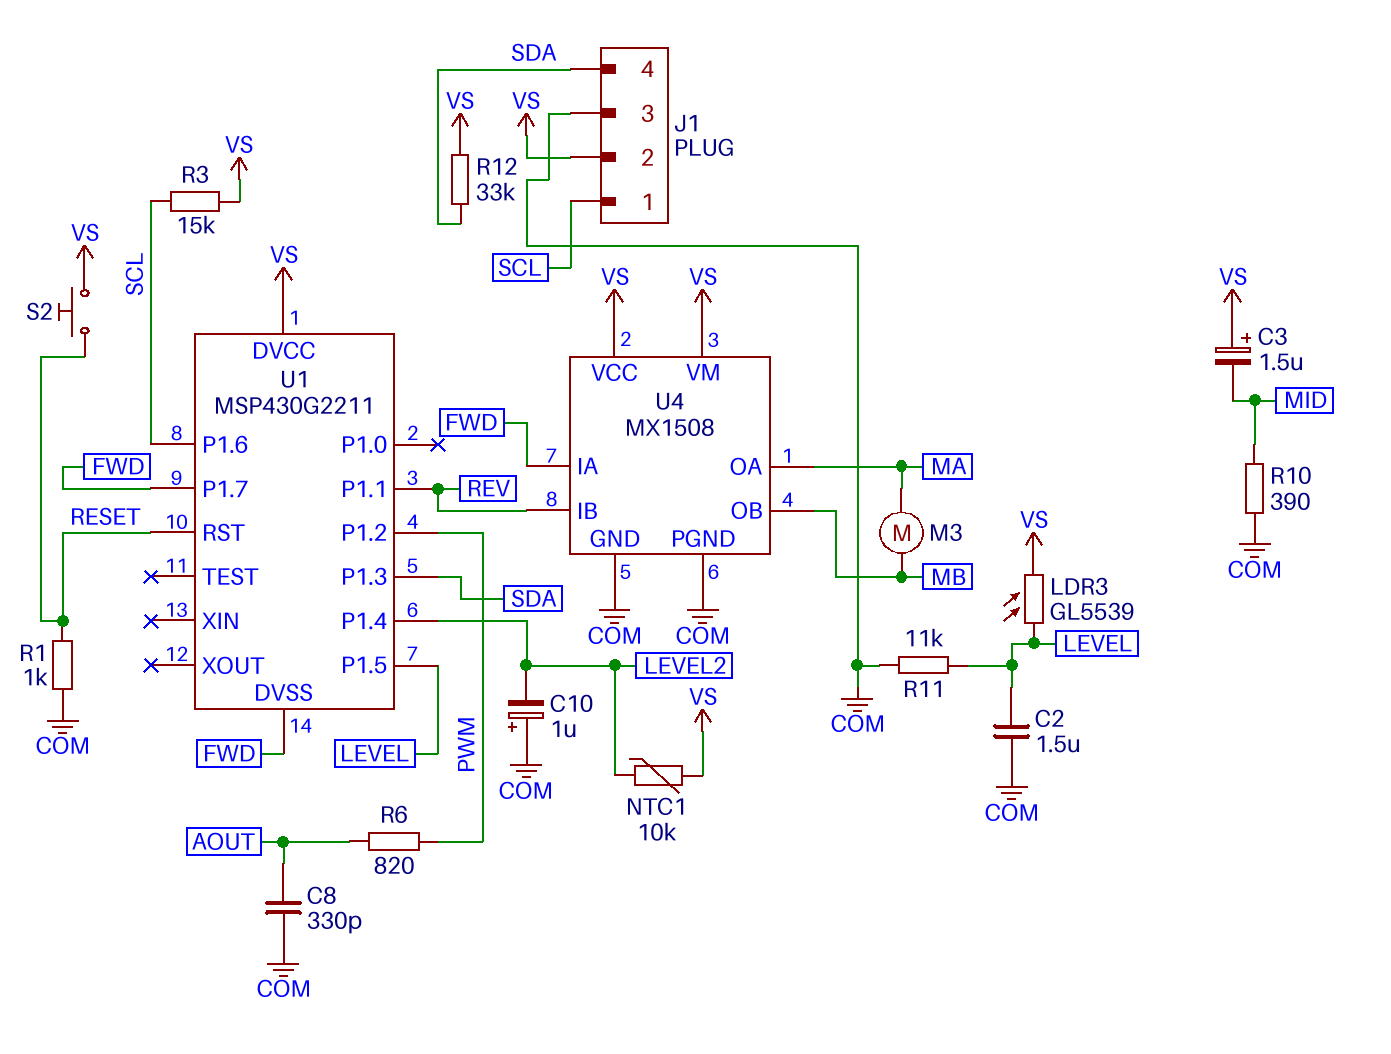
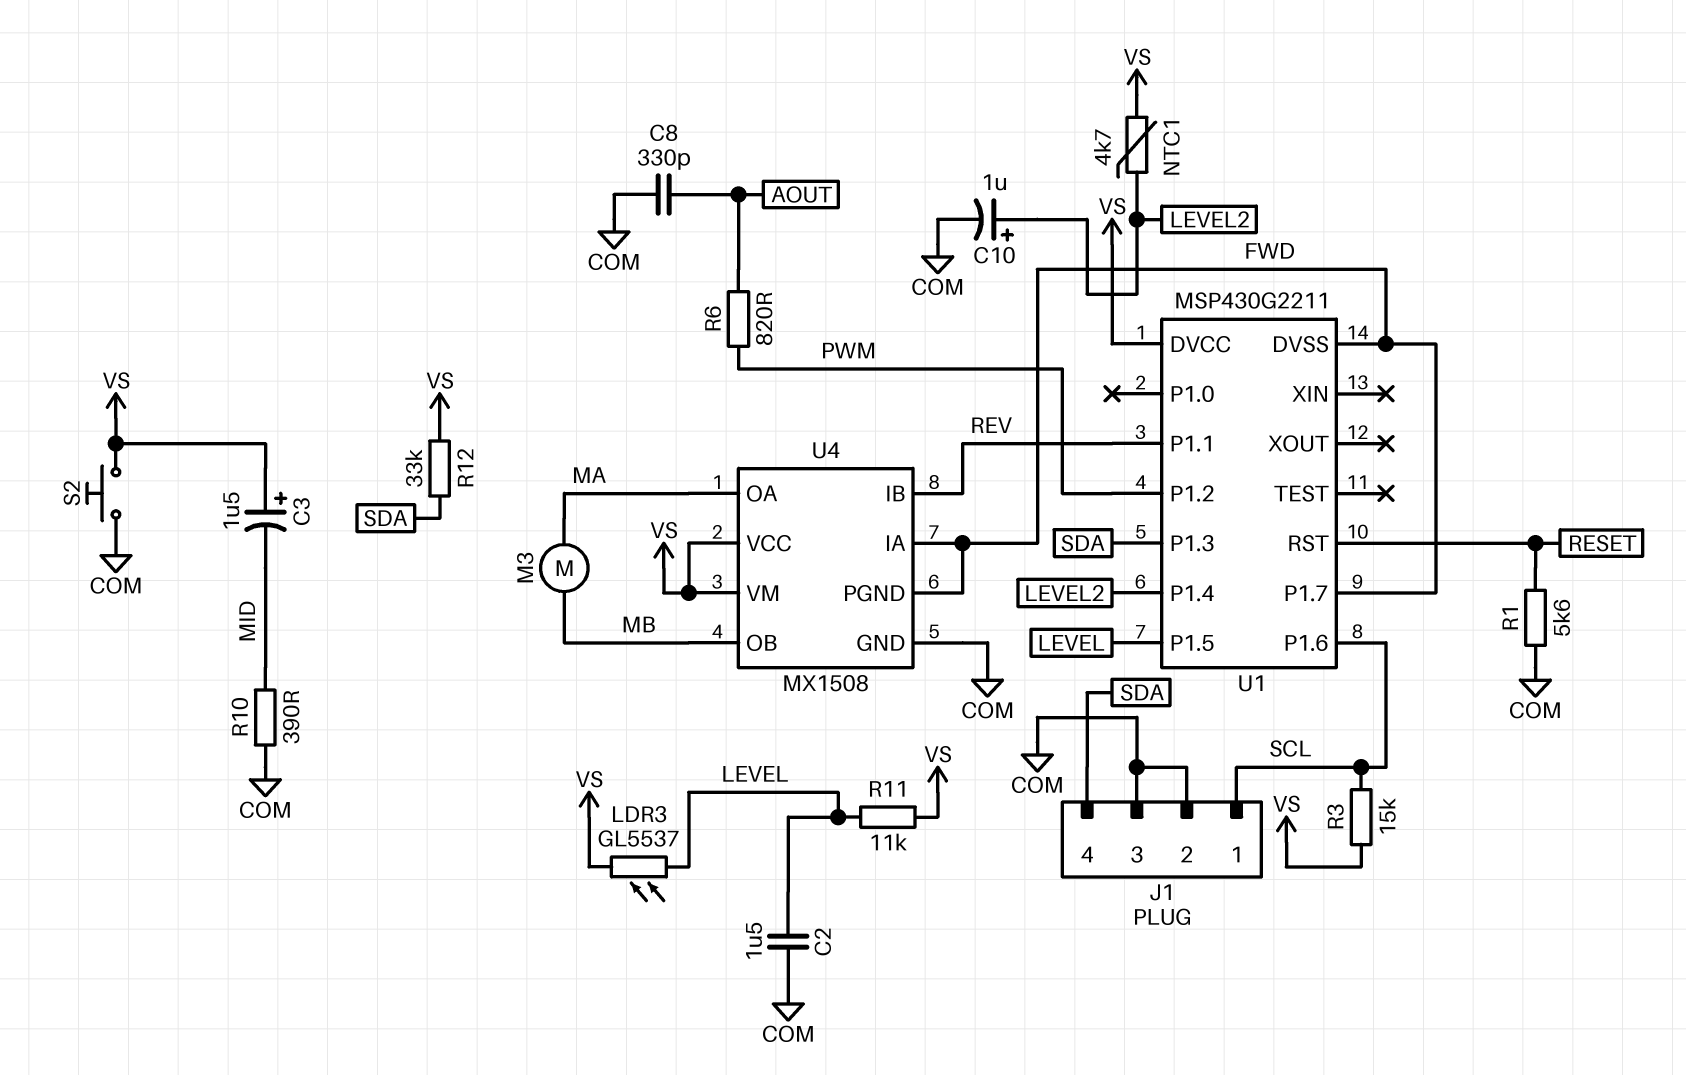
C10: 1uF (plus COM, minus LEVEL2) -> 1uF (plus LEVEL2, minus COM)
J1 pin 2: VS -> COM
LDR3: GL5539 (LEVEL, VS) -> GL5537 (LEVEL, VS)
NTC1: 10k (LEVEL2, VS) -> 4.7k (LEVEL2, VS)
R1: 1k (COM, RESET) -> 5.6k (COM, RESET)
R11: 11k (COM, LEVEL) -> 11k (LEVEL, VS)
S2: button (RESET, VS) -> button (COM, VS)
U4 pin PGND: COM -> FWD

